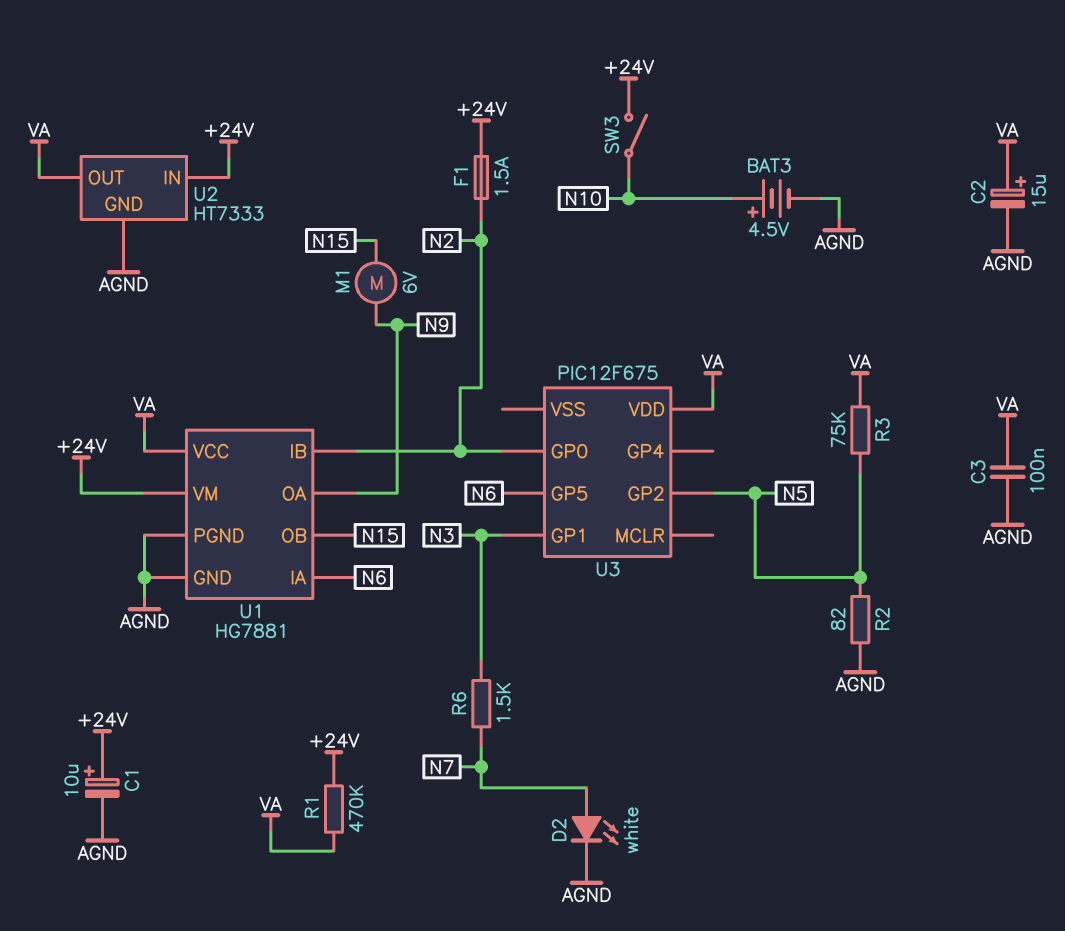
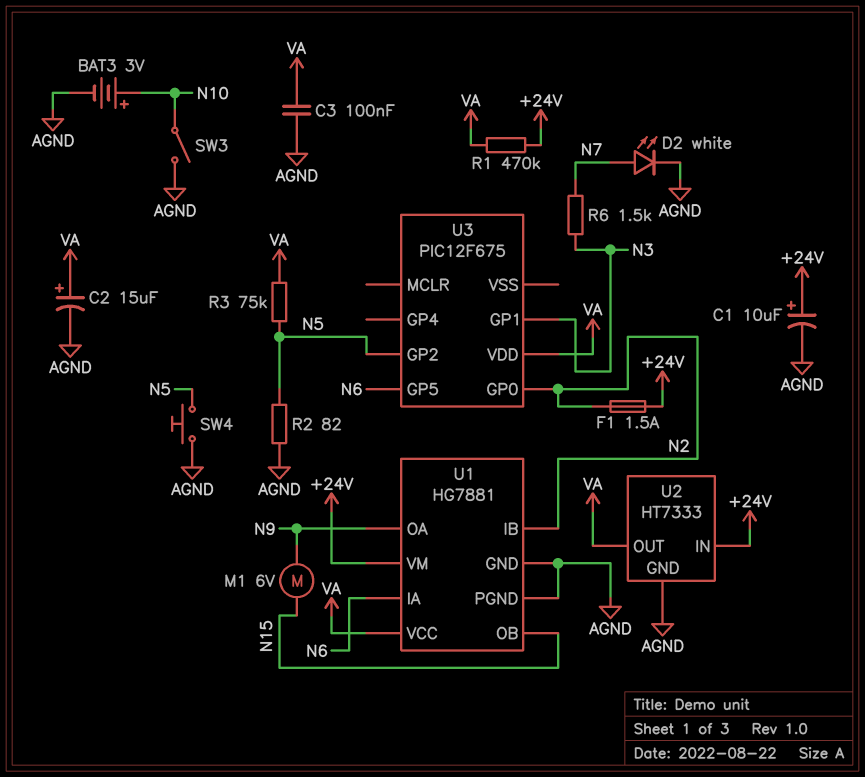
BAT3: 4.5V (plus N10, minus AGND) -> 3V (plus N10, minus AGND)
SW3: switch (+24V, N10) -> switch (AGND, N10)
SW4: none -> button (AGND, N5)

